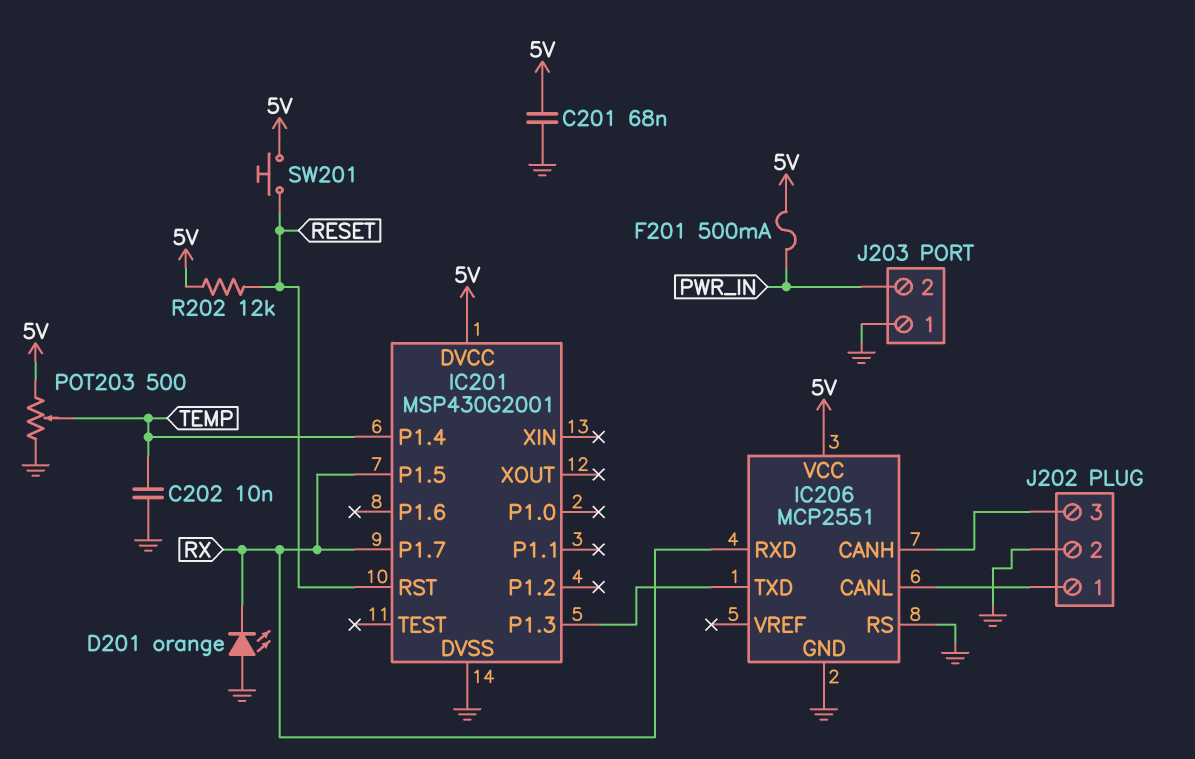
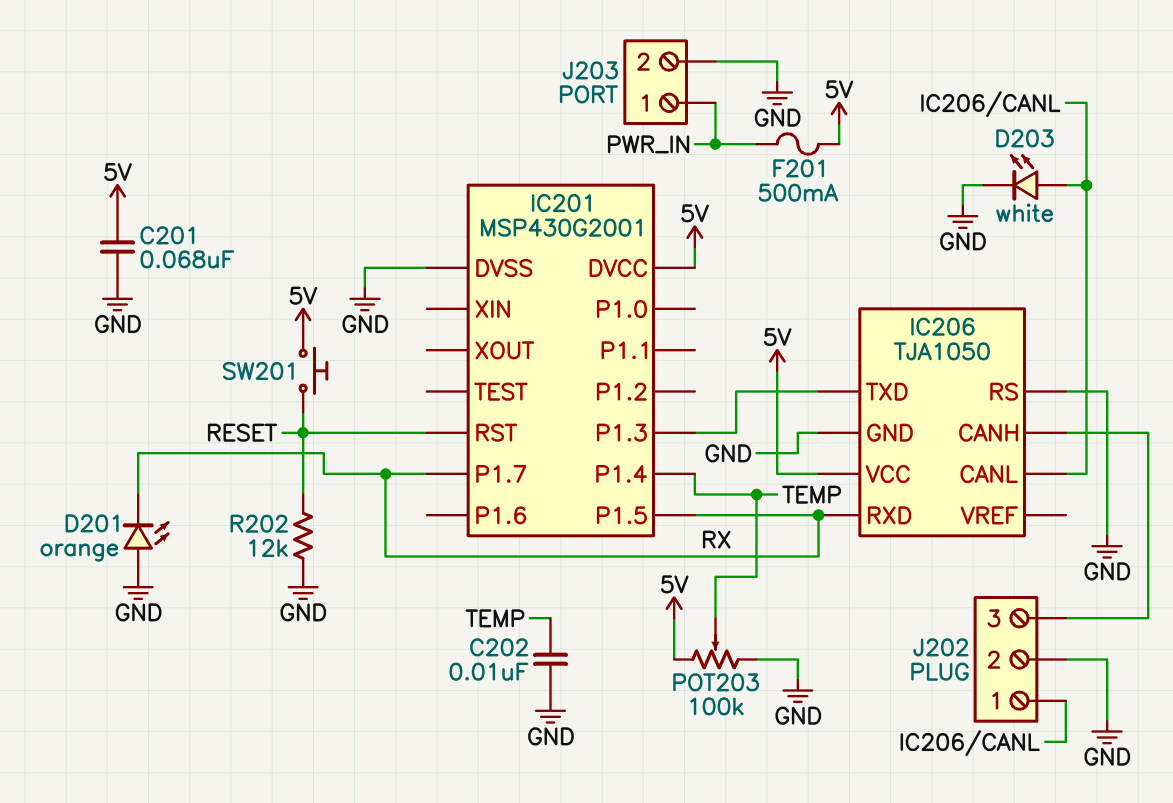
D203: none -> LED white (A IC206/CANL, K GND)
IC206: MCP2551 -> TJA1050
J203 pin 1: GND -> PWR_IN
J203 pin 2: PWR_IN -> GND
POT203: 500 (5V, GND, wiper TEMP) -> 100k (5V, GND, wiper TEMP)
R202: 12k (5V, RESET) -> 12k (GND, RESET)

